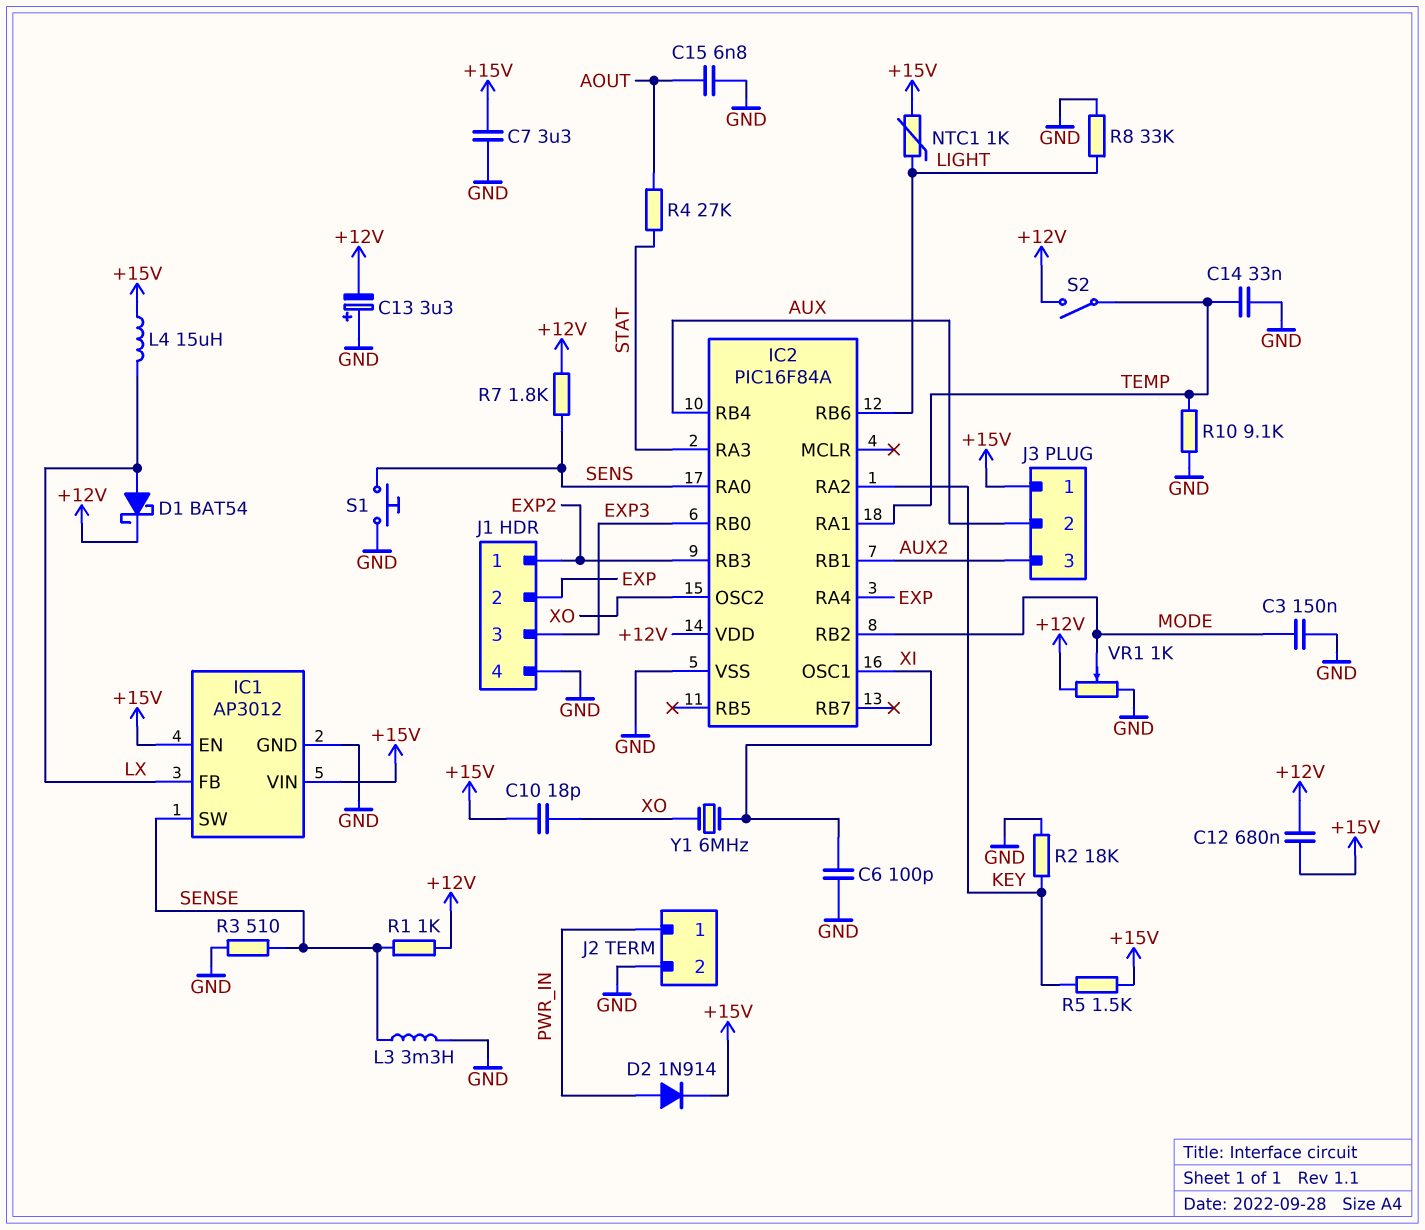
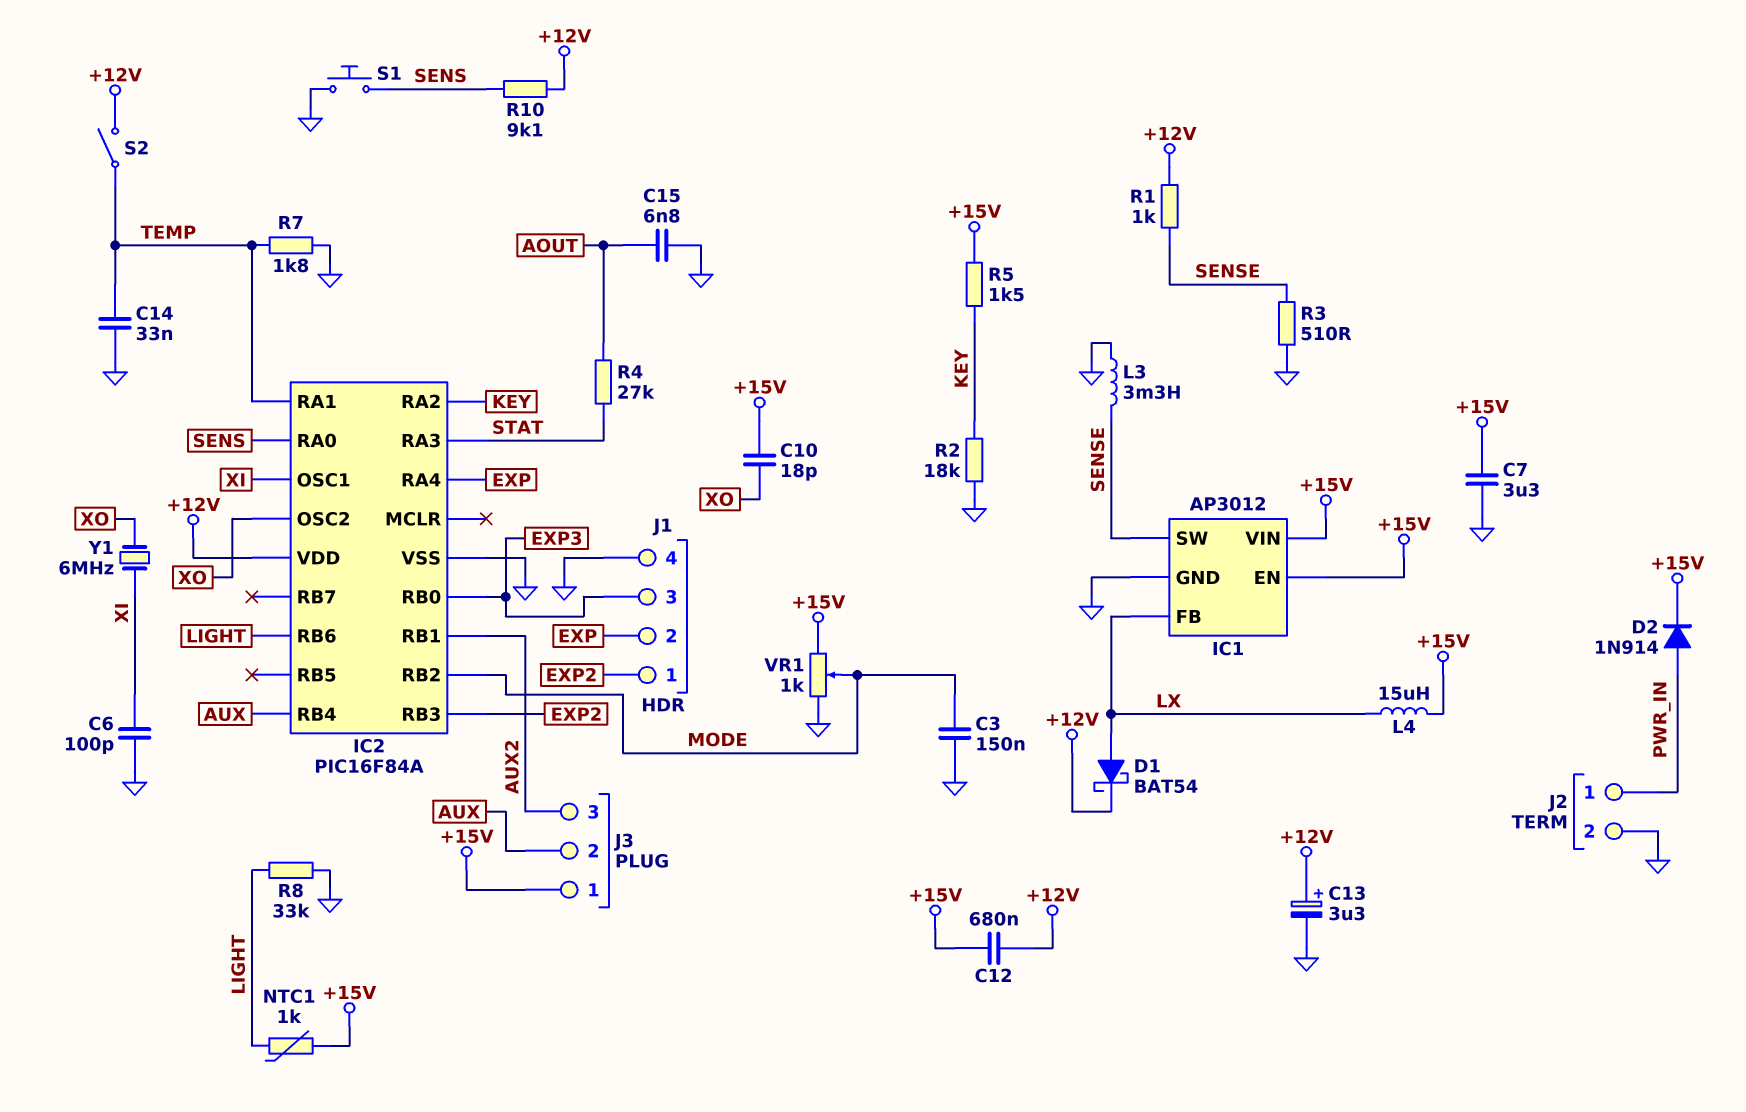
C13: 3.3uF (plus GND, minus +12V) -> 3.3uF (plus +12V, minus GND)
R7: 1.8k (+12V, SENS) -> 1.8k (GND, TEMP)
R10: 9.1k (GND, TEMP) -> 9.1k (+12V, SENS)
VR1: 1k (+12V, GND, wiper MODE) -> 1k (+15V, GND, wiper MODE)

